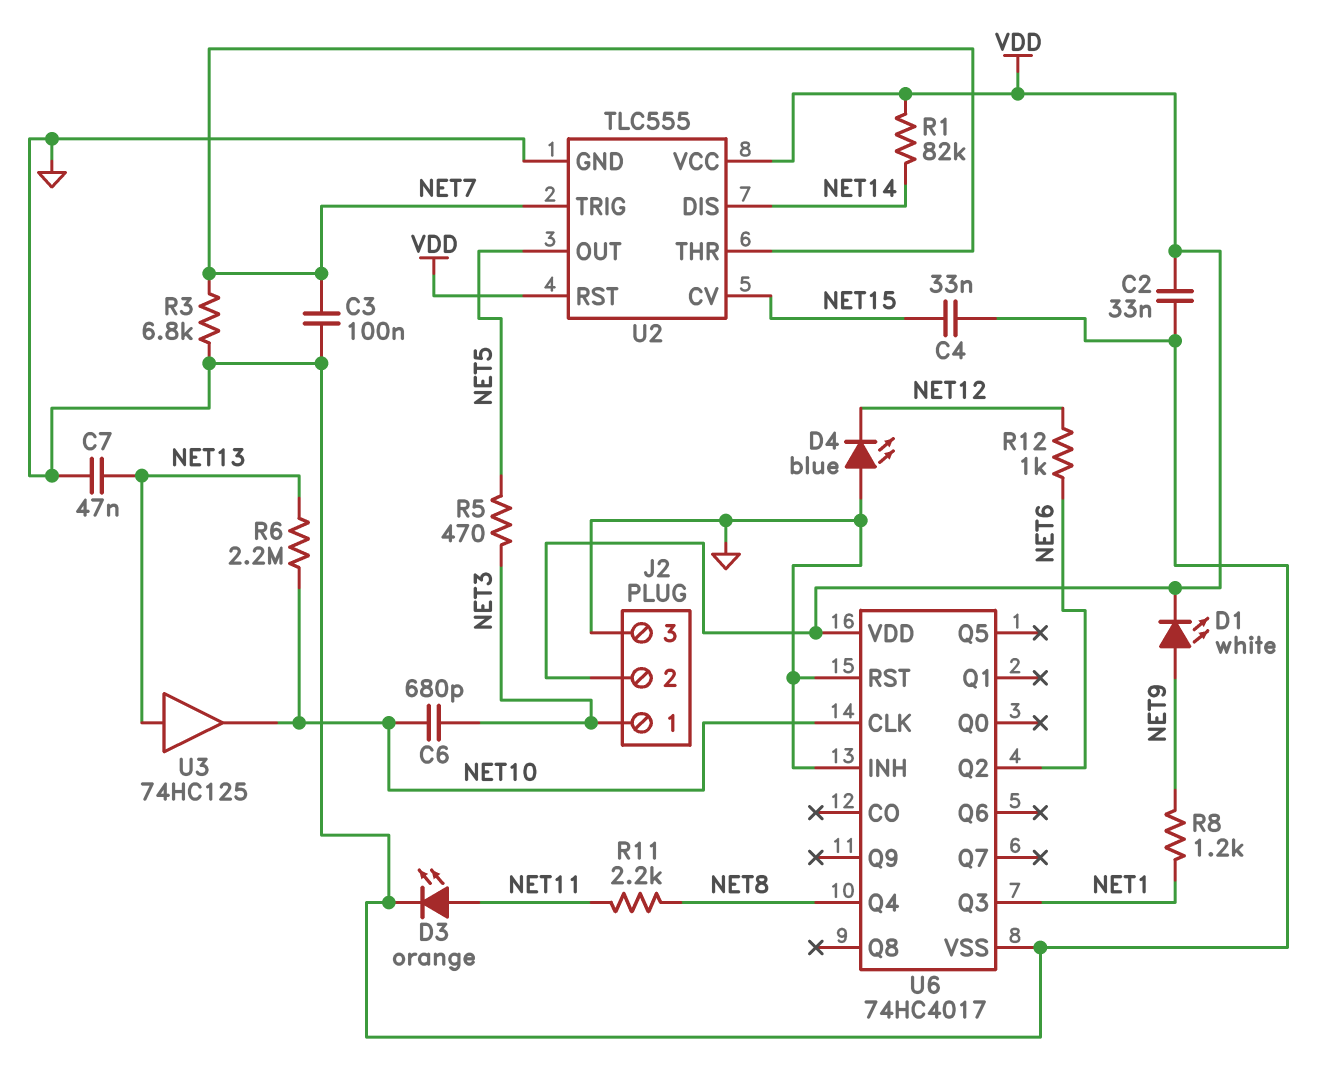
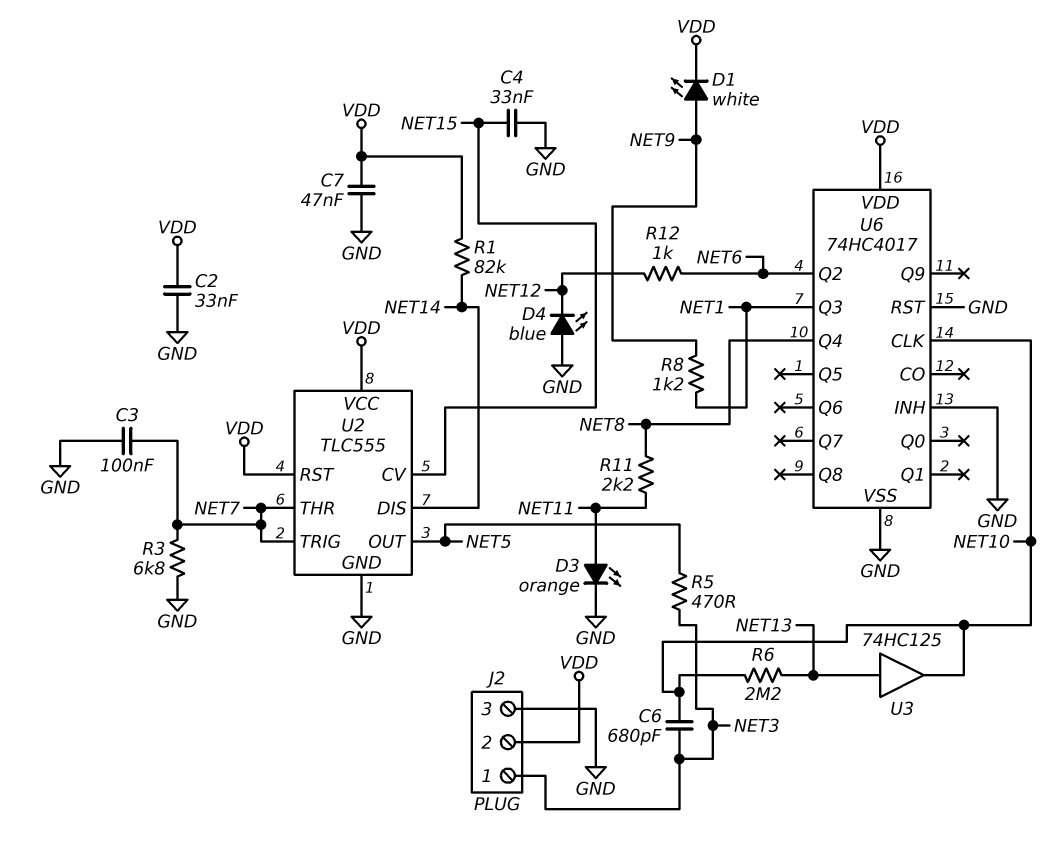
C7: 47nF (GND, NET13) -> 47nF (GND, VDD)

